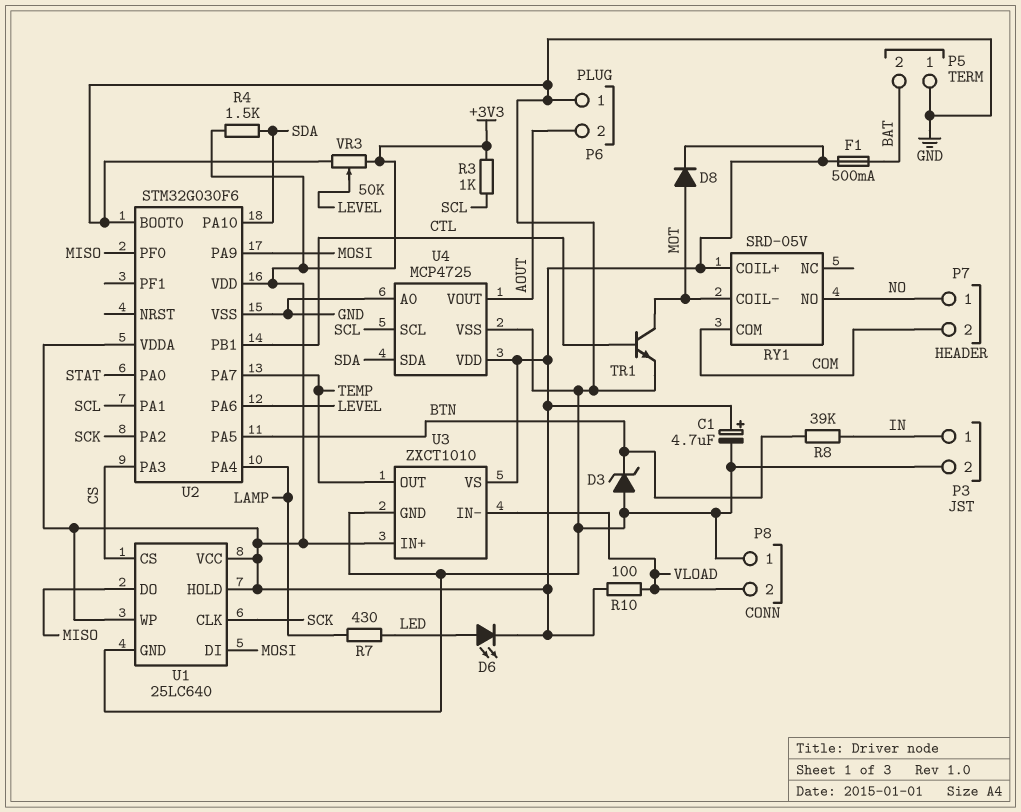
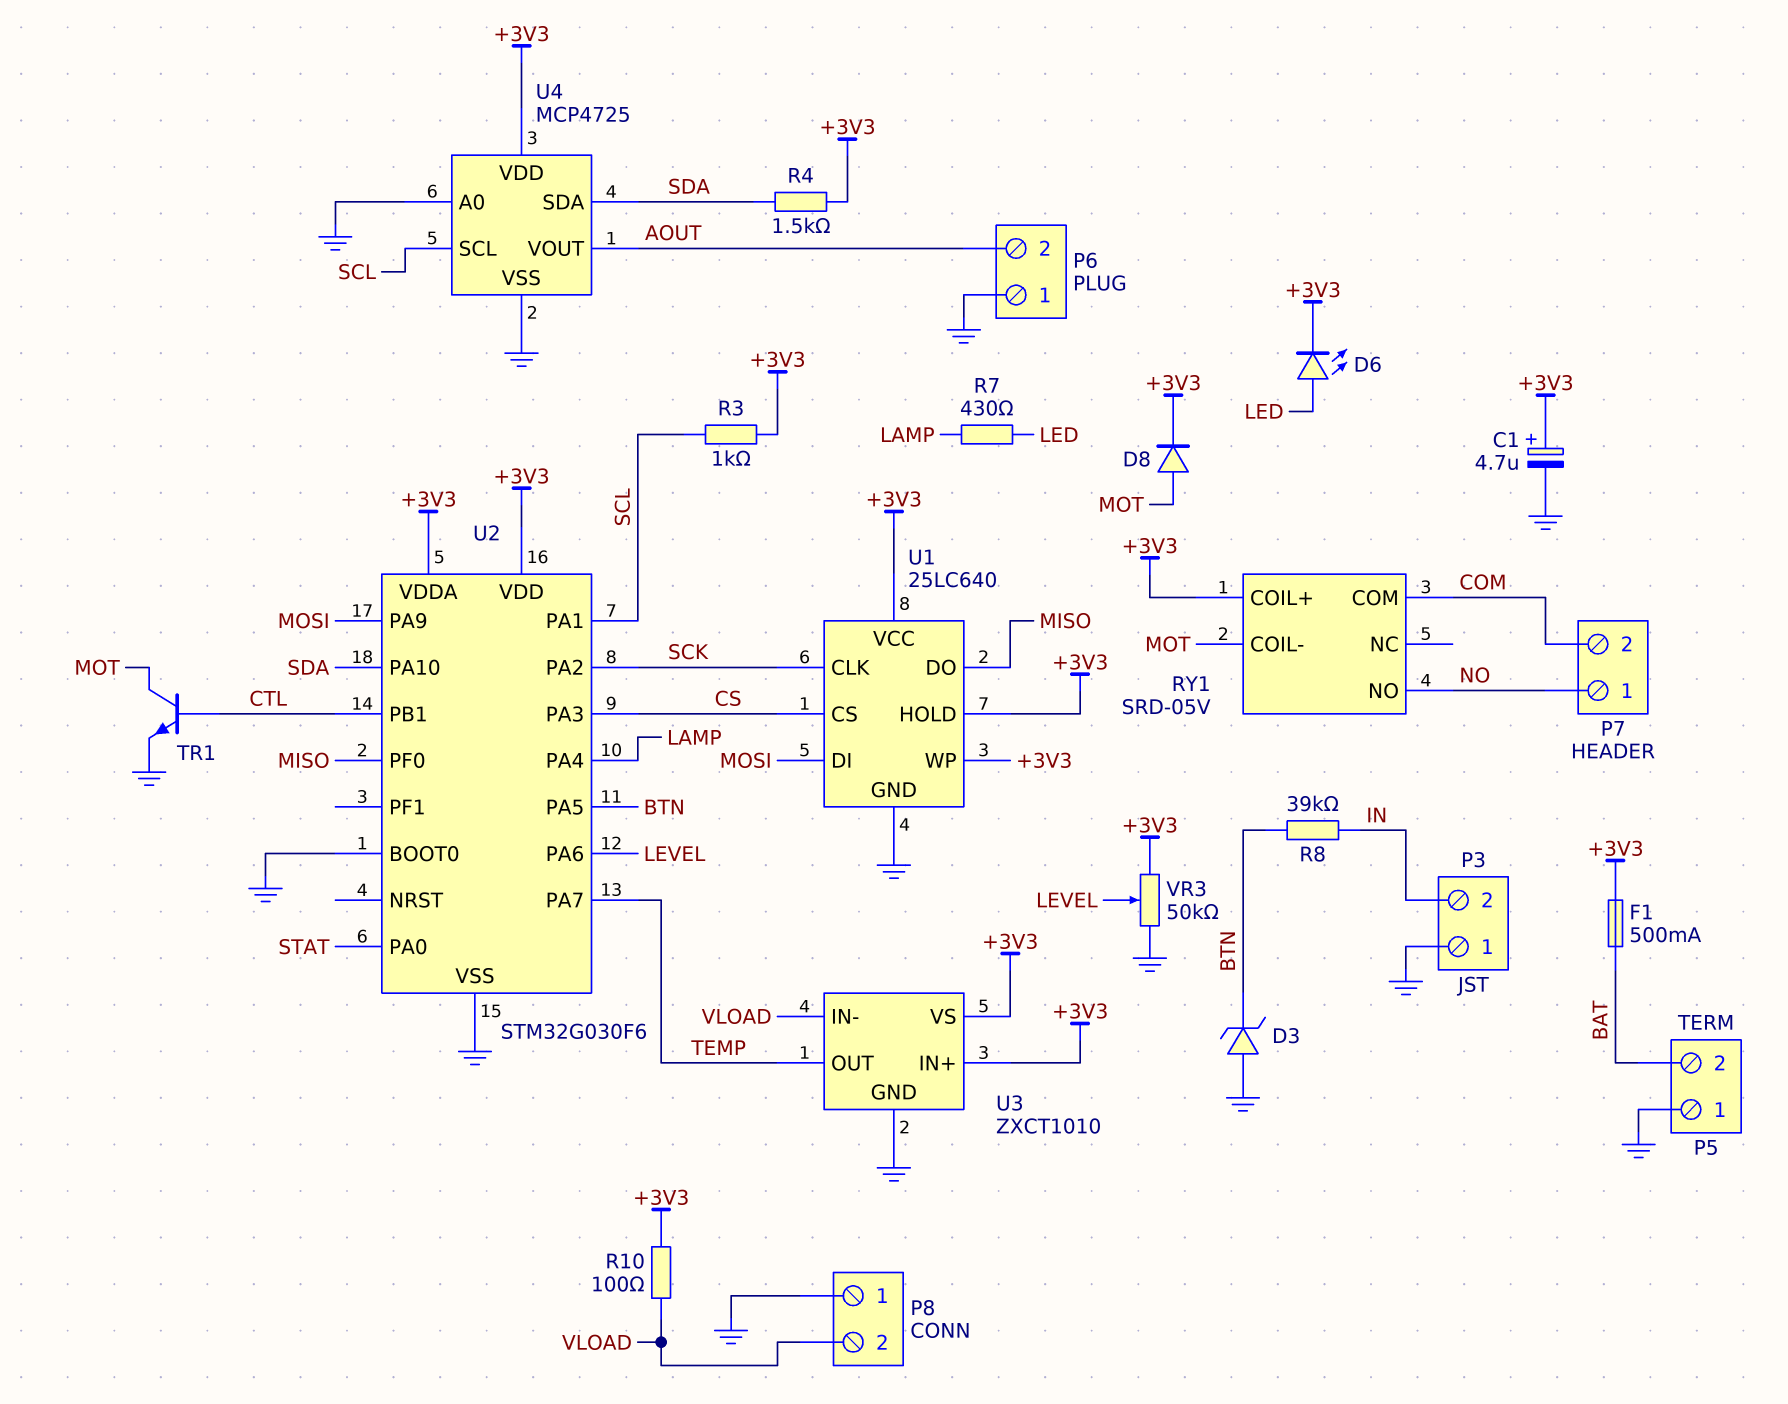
P3 pin 1: IN -> GND
P3 pin 2: GND -> IN

